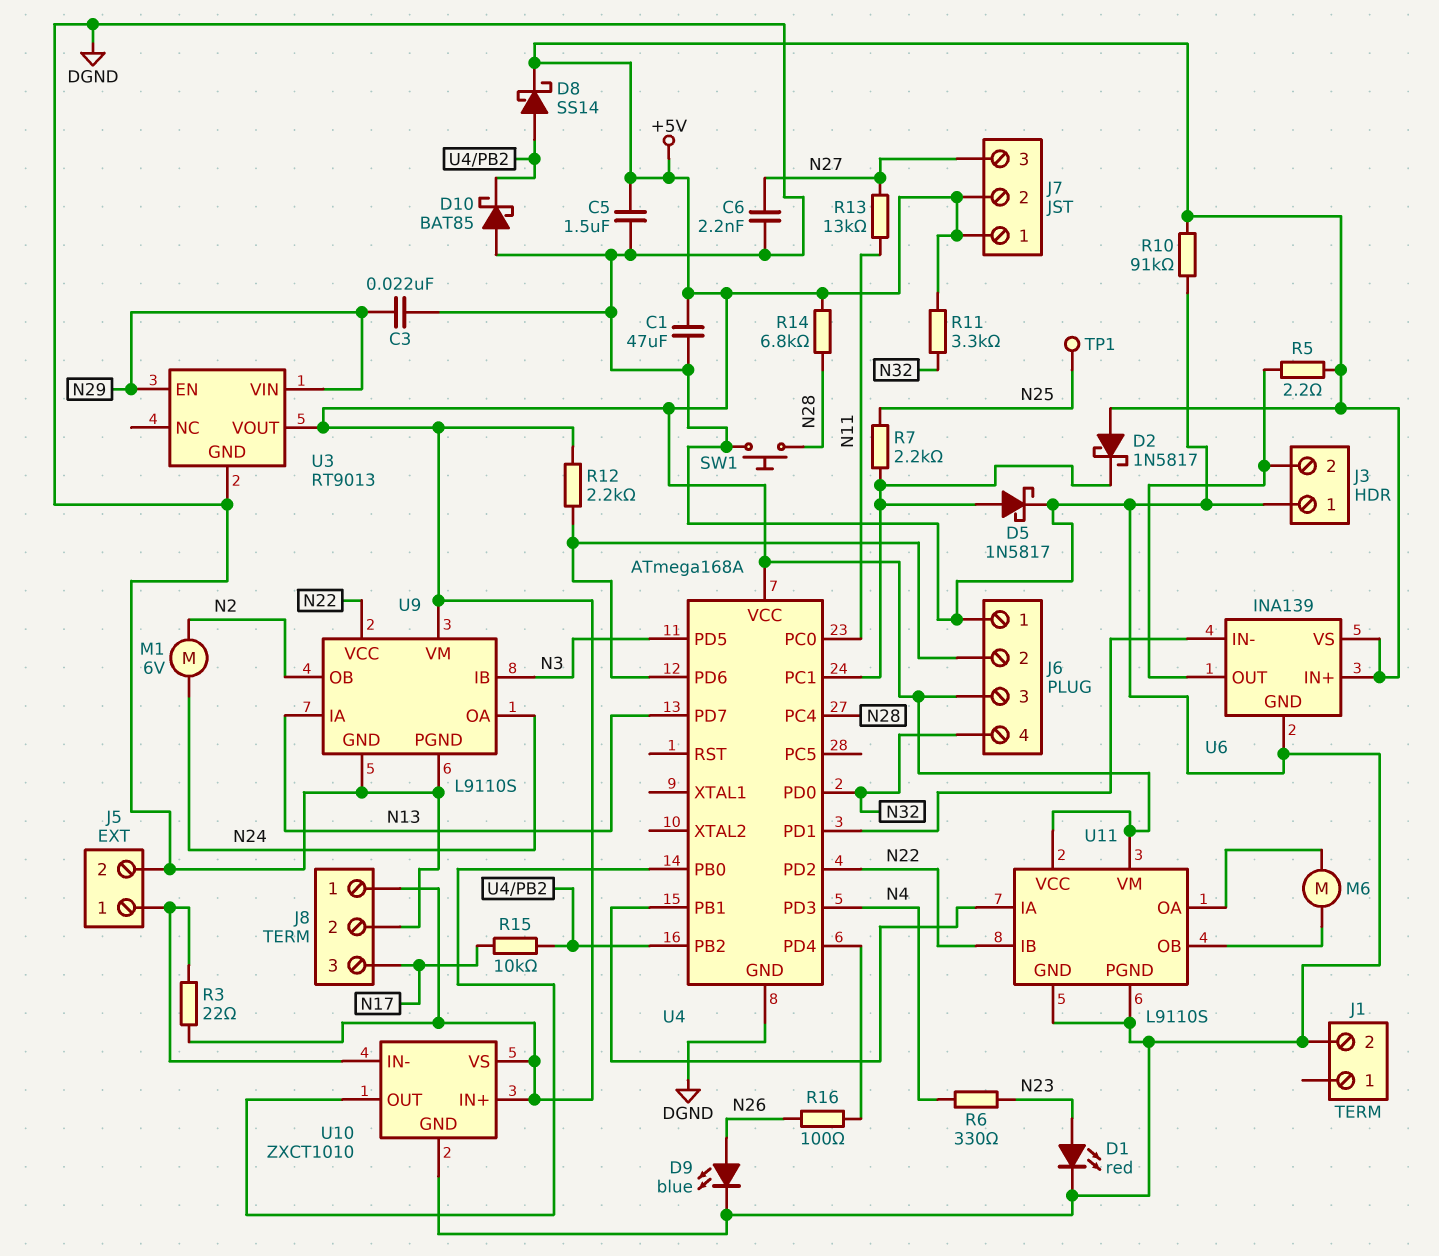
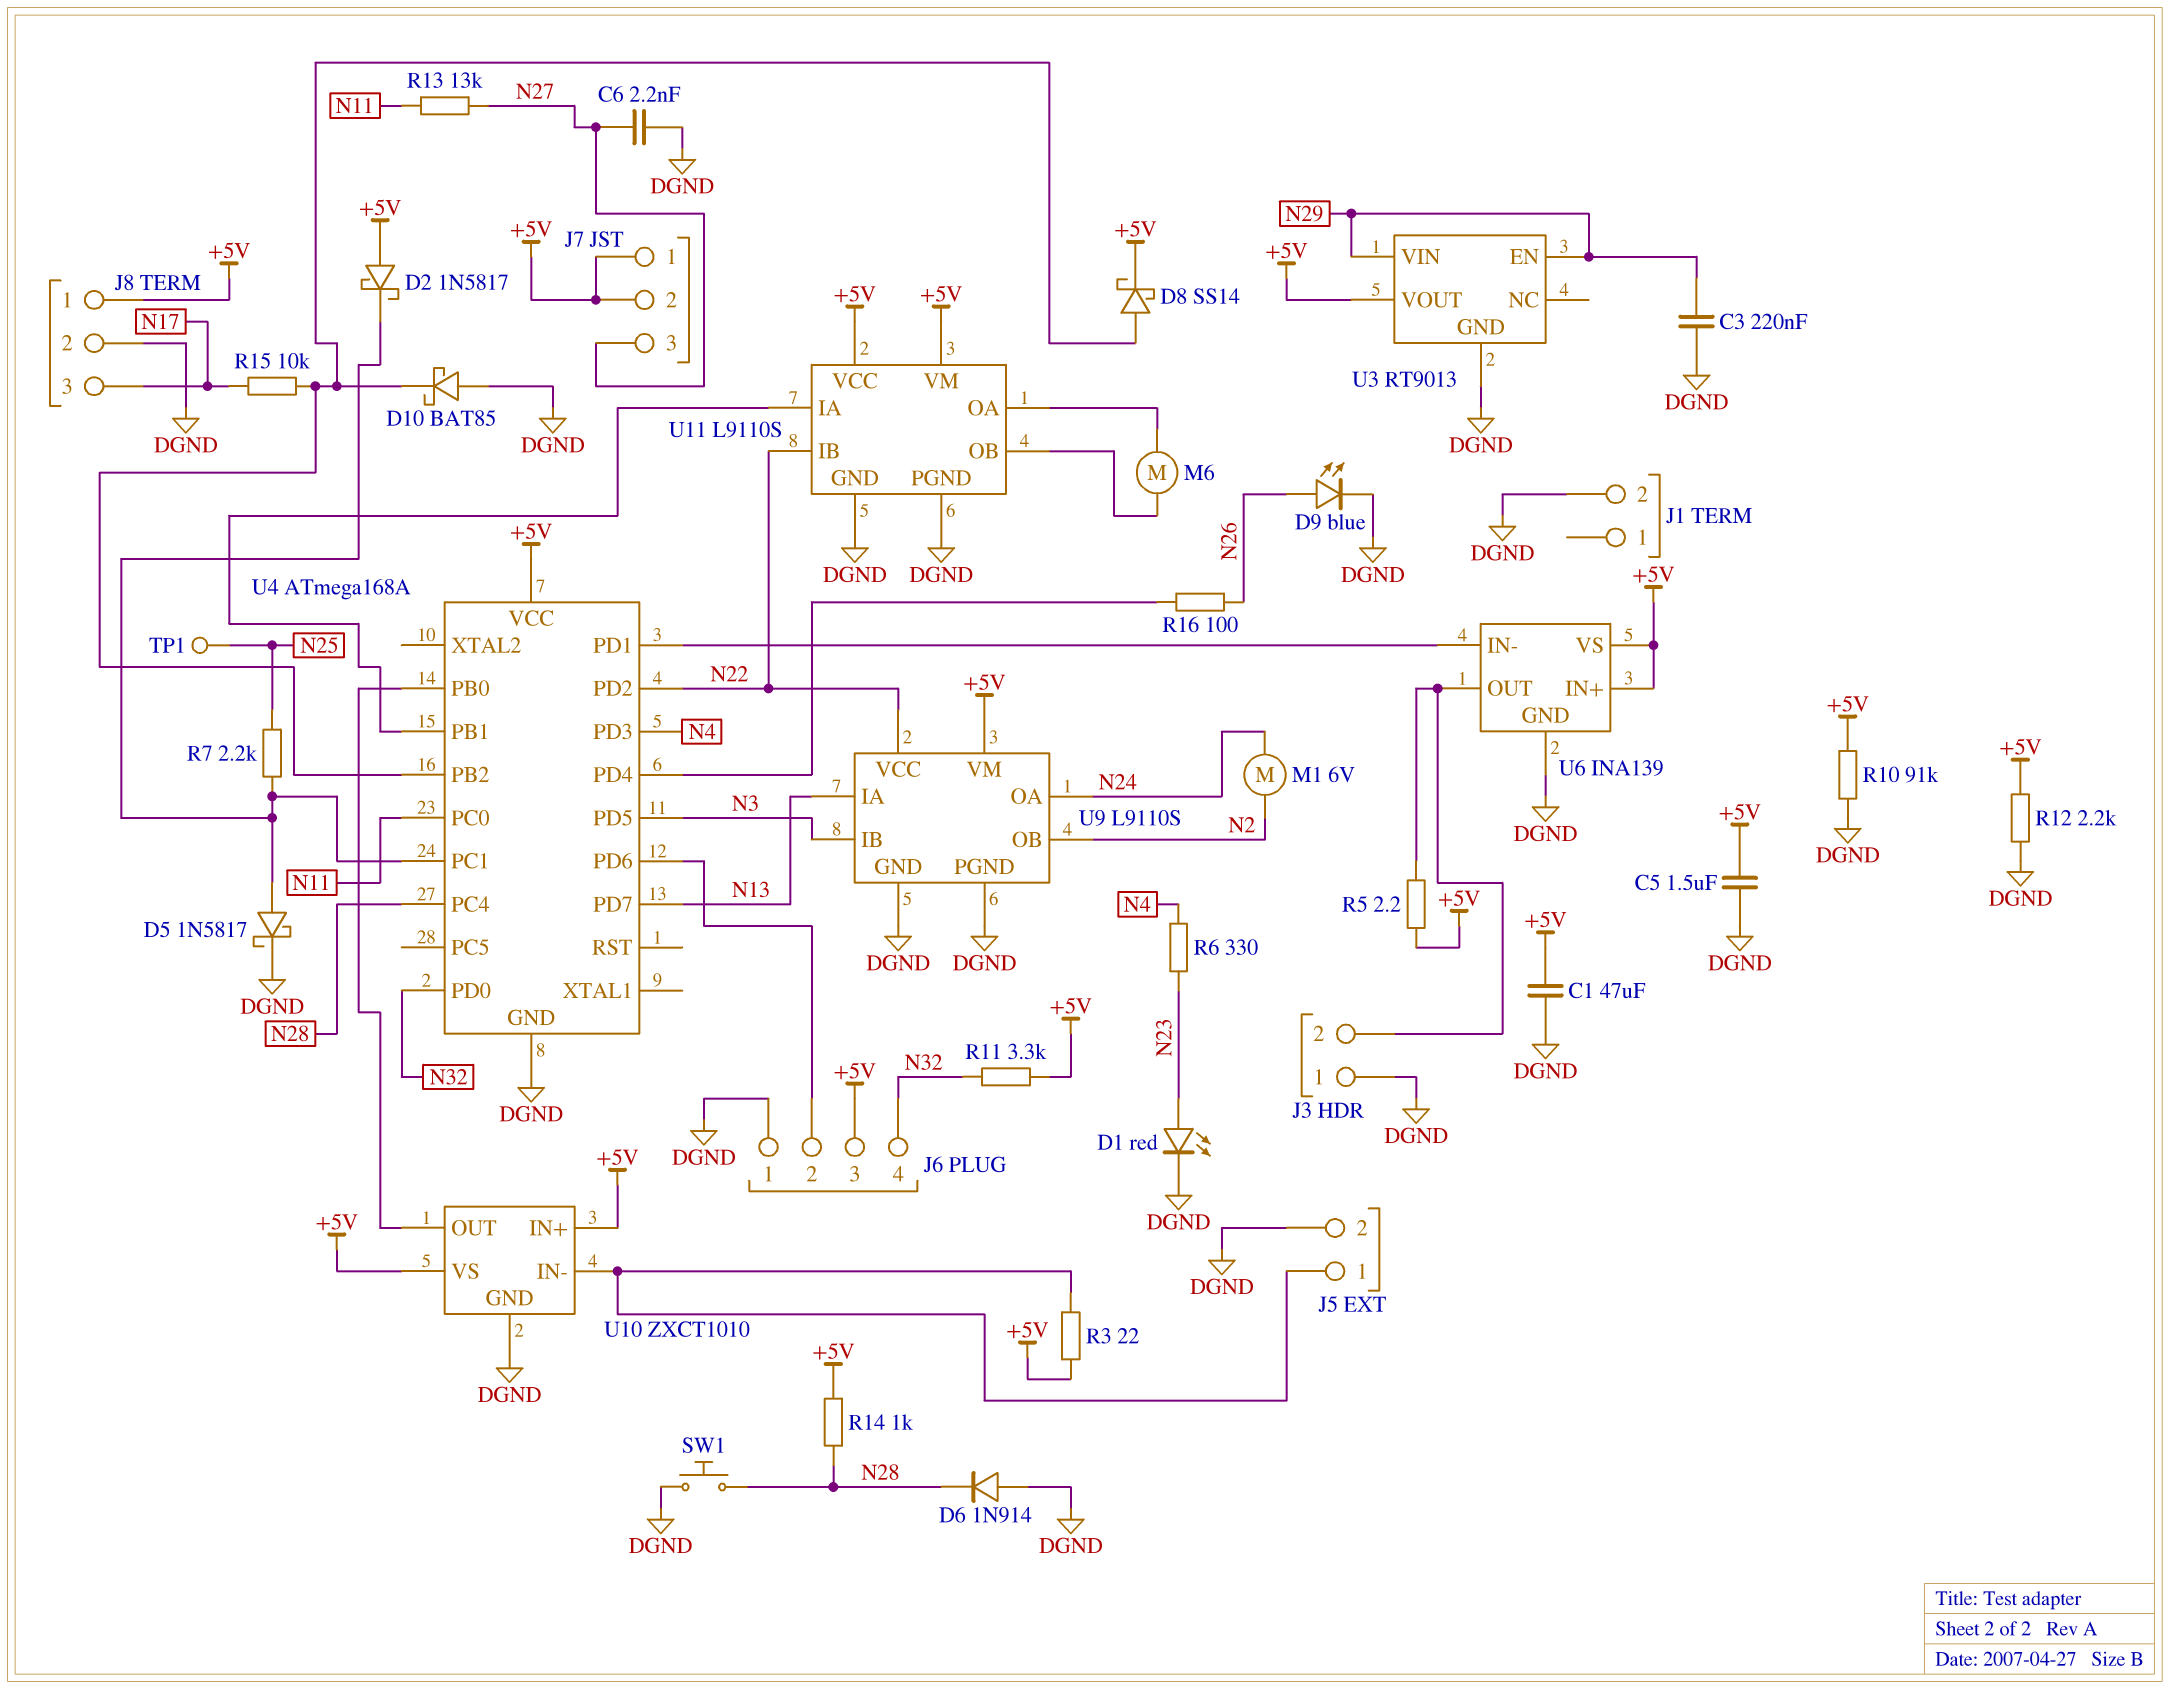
C3: 22nF (DGND, N29) -> 220nF (DGND, N29)
D6: none -> diode 1N914 (A DGND, K N28)
R12: 2.2k (+5V, J6/2) -> 2.2k (+5V, DGND)
R14: 6.8k (+5V, N28) -> 1k (+5V, N28)

